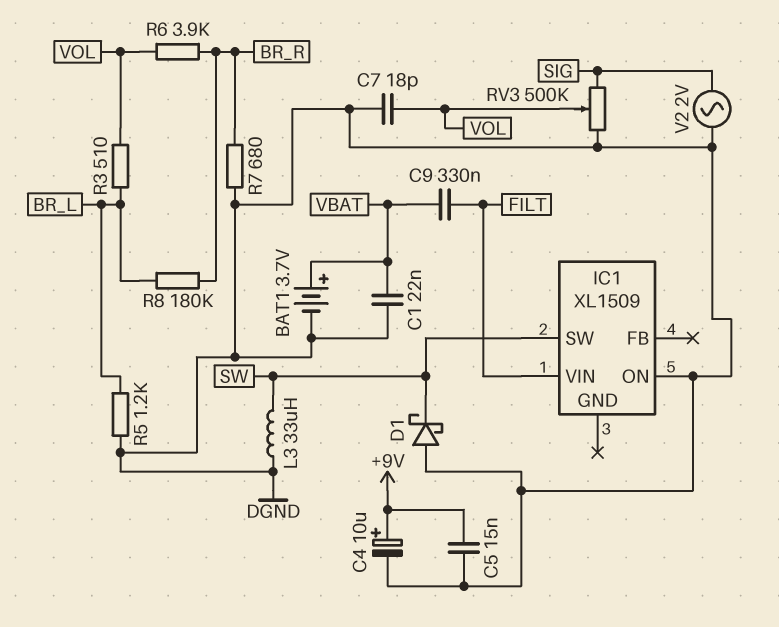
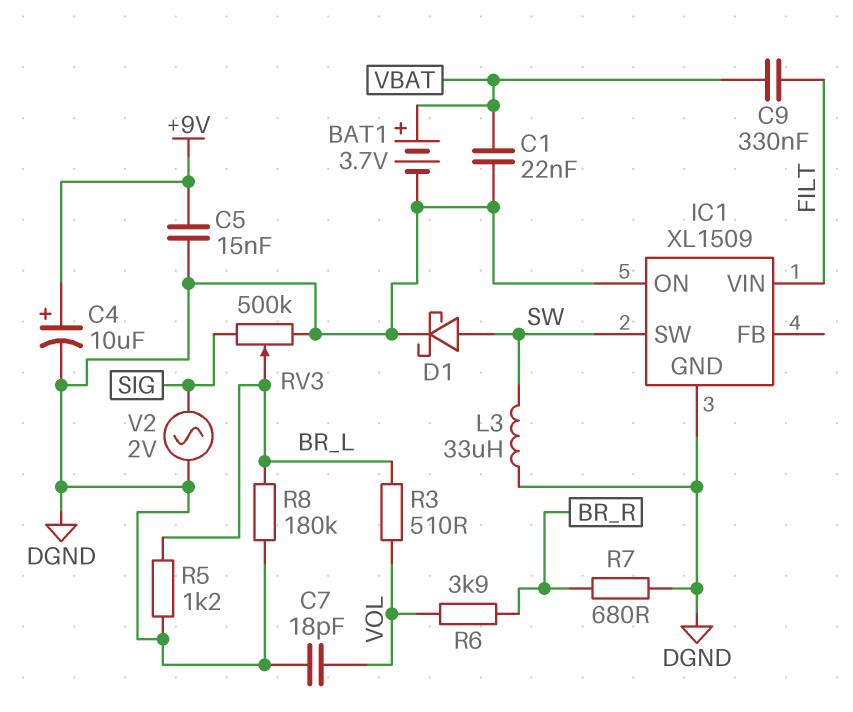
D1: schottky (A DGND, K SW) -> schottky (A SW, K DGND)
IC1 pin GND: none -> DGND
R8: 180k (BR_L, BR_R) -> 180k (BR_L, DGND)
RV3: 500k (DGND, SIG, wiper VOL) -> 500k (DGND, SIG, wiper BR_L)

